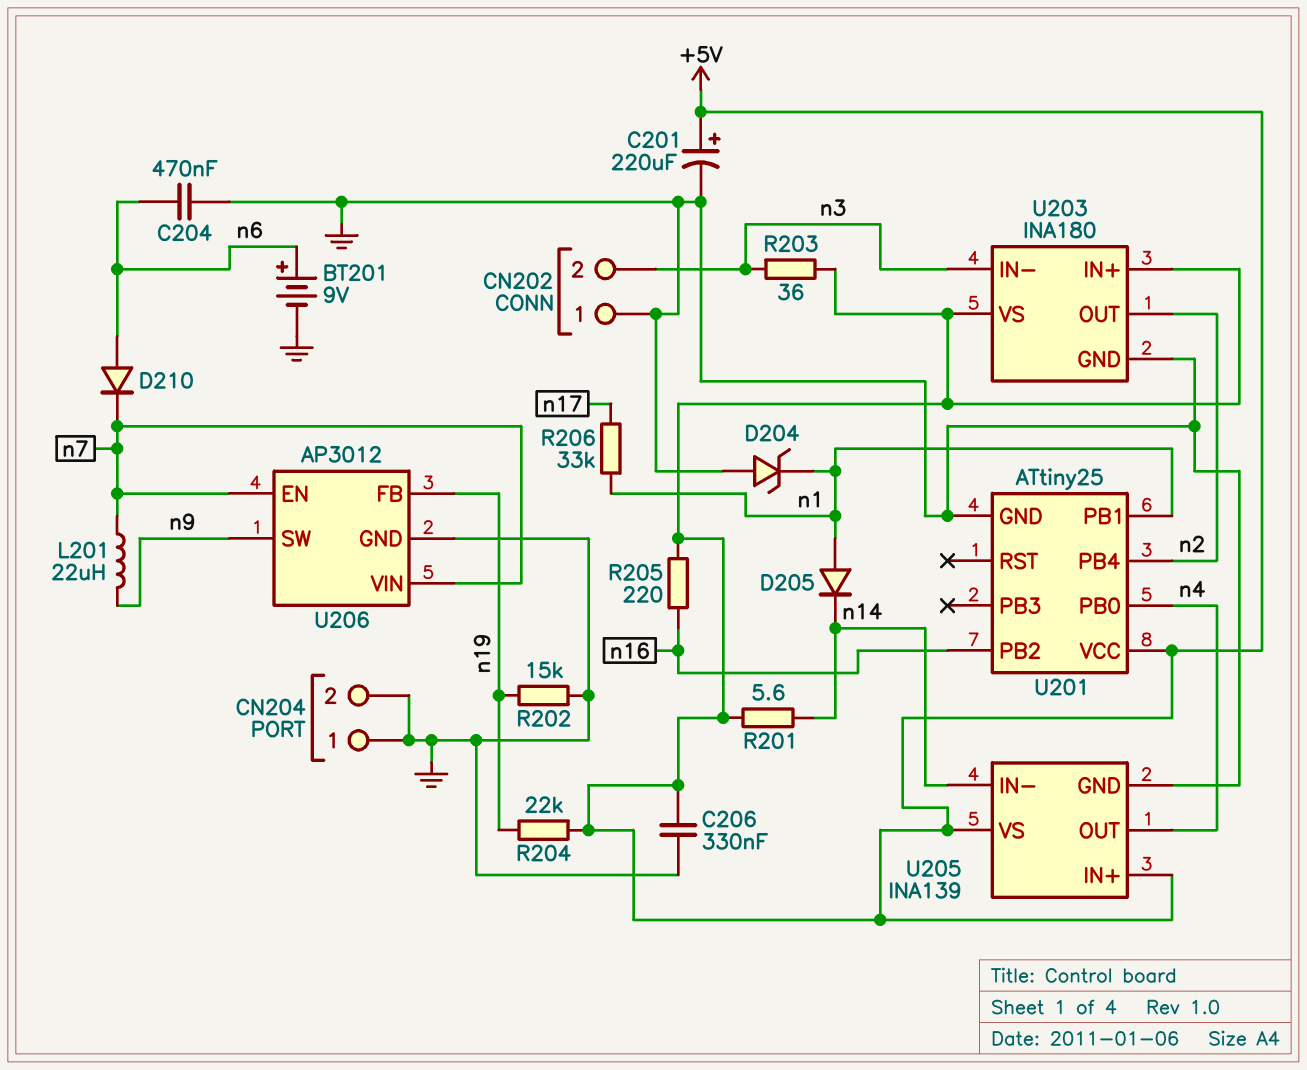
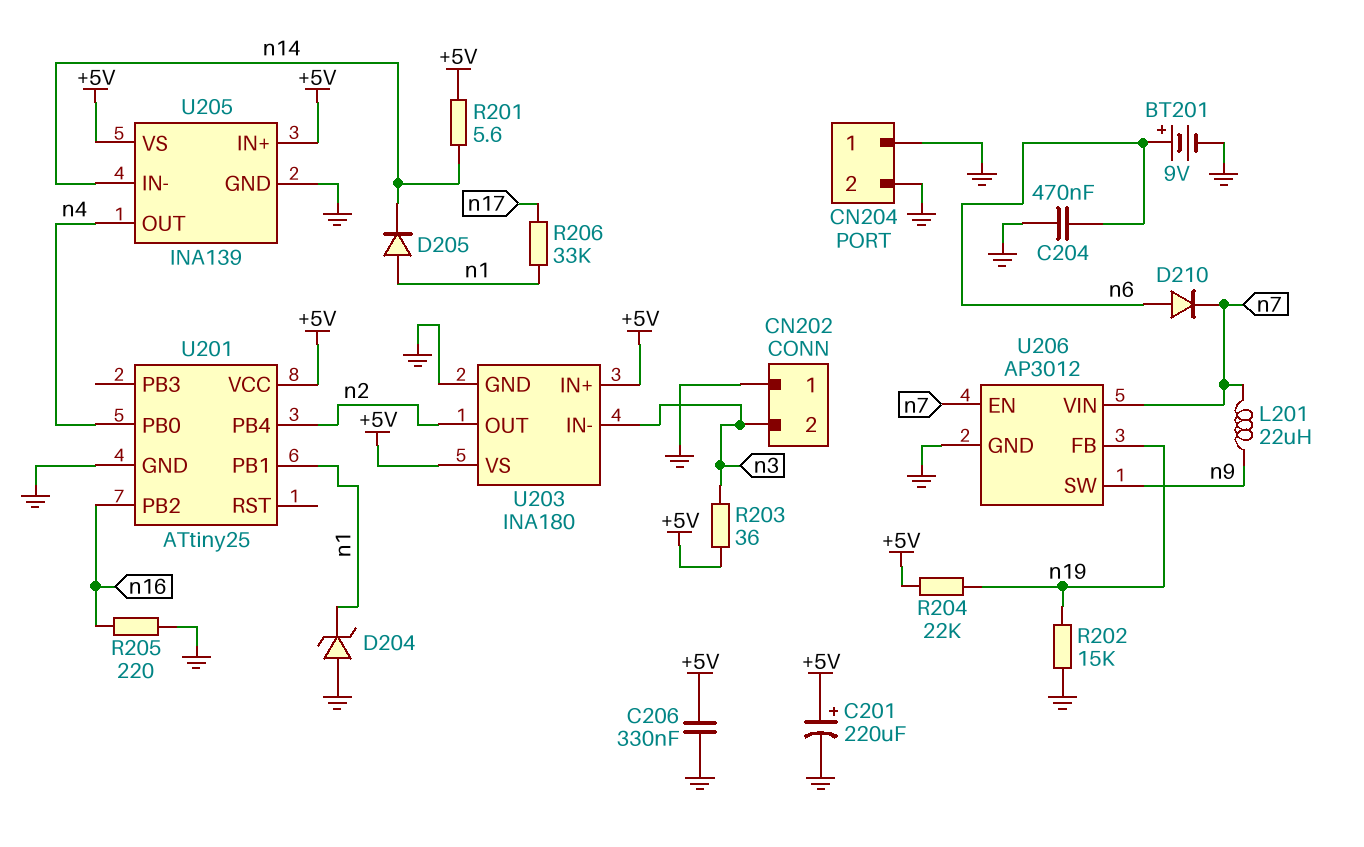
R205: 220 (+5V, n16) -> 220 (GND, n16)

